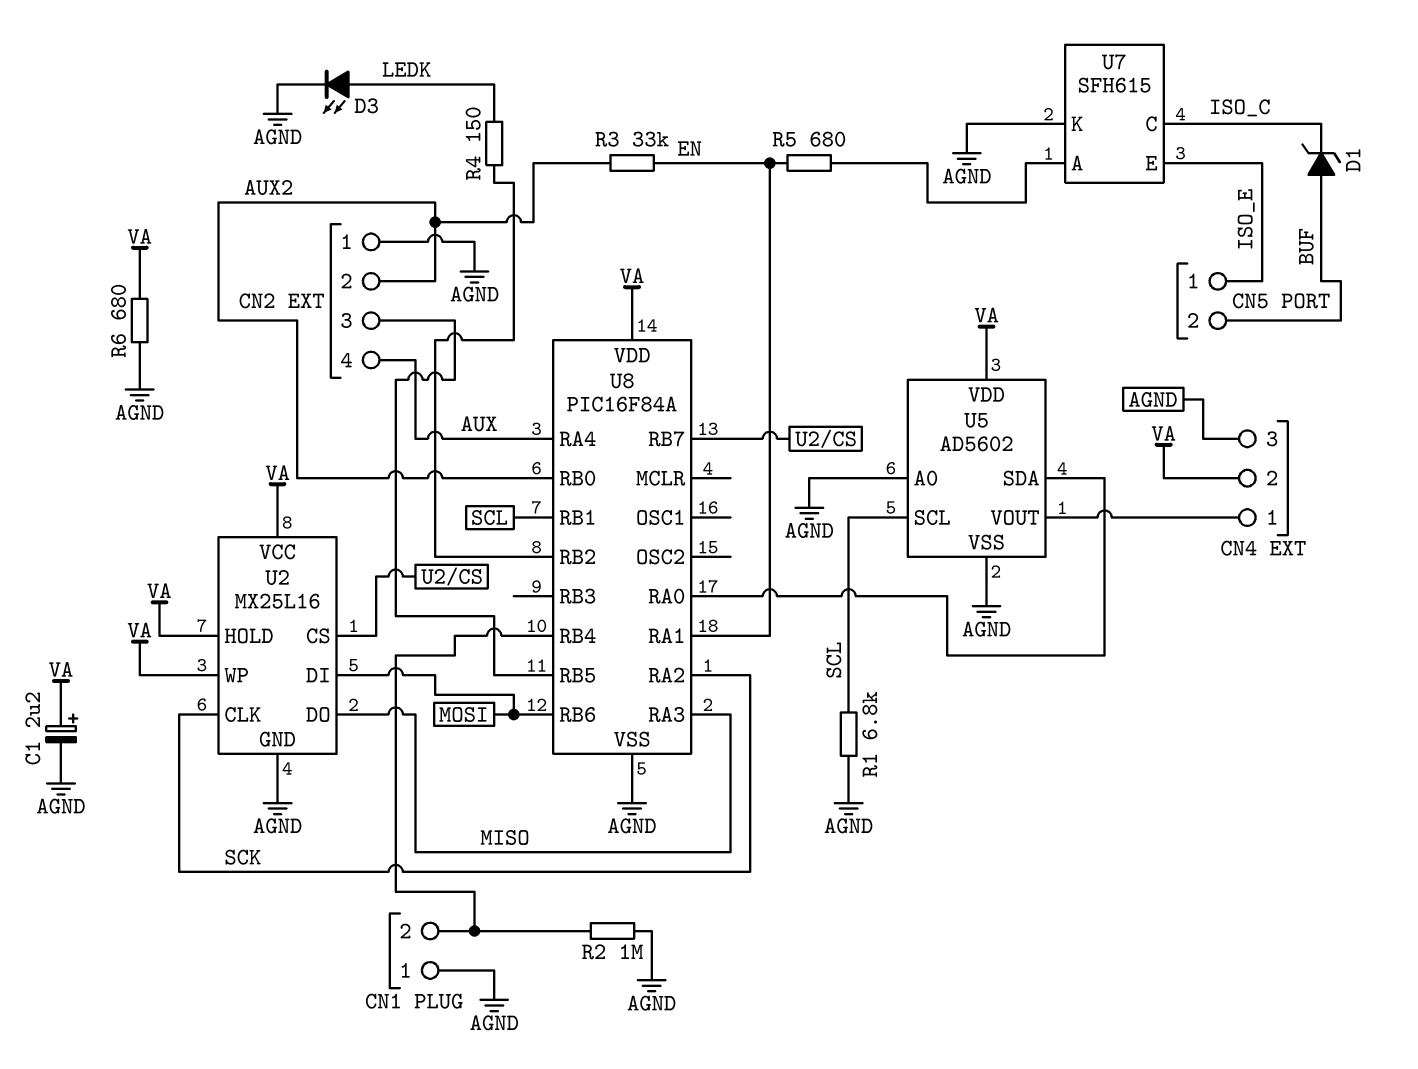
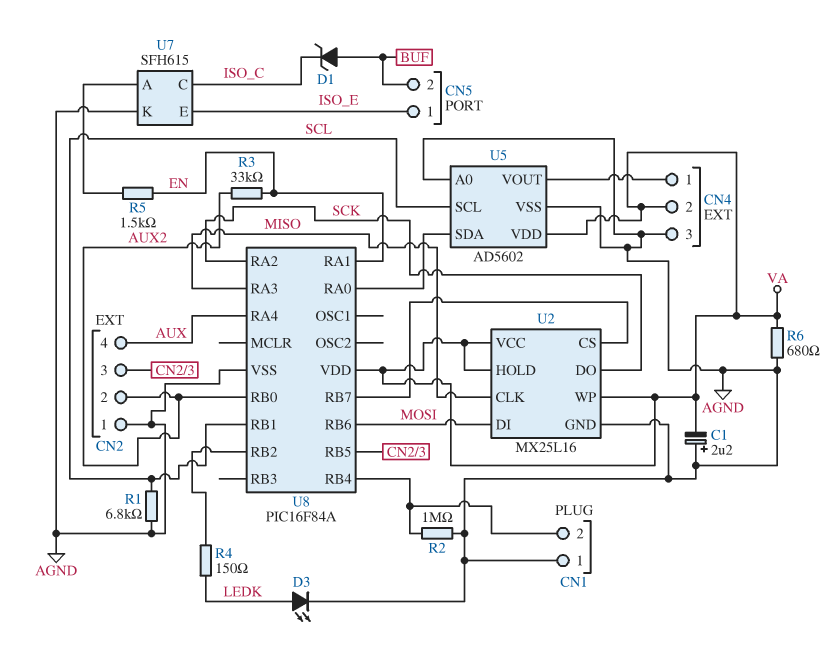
C1: 2.2uF (plus VA, minus AGND) -> 2.2uF (plus AGND, minus VA)
R5: 680 (EN, U7/A) -> 1.5k (EN, U7/A)
U2 pin CLK: SCK -> MISO
U2 pin DO: MISO -> SCK

